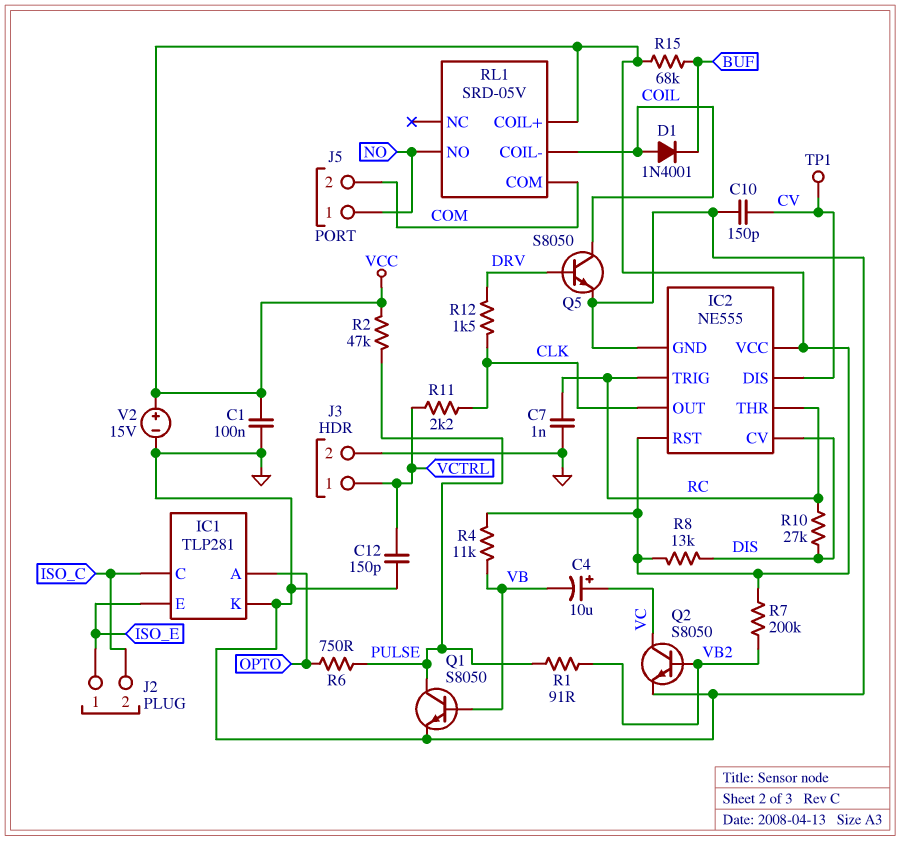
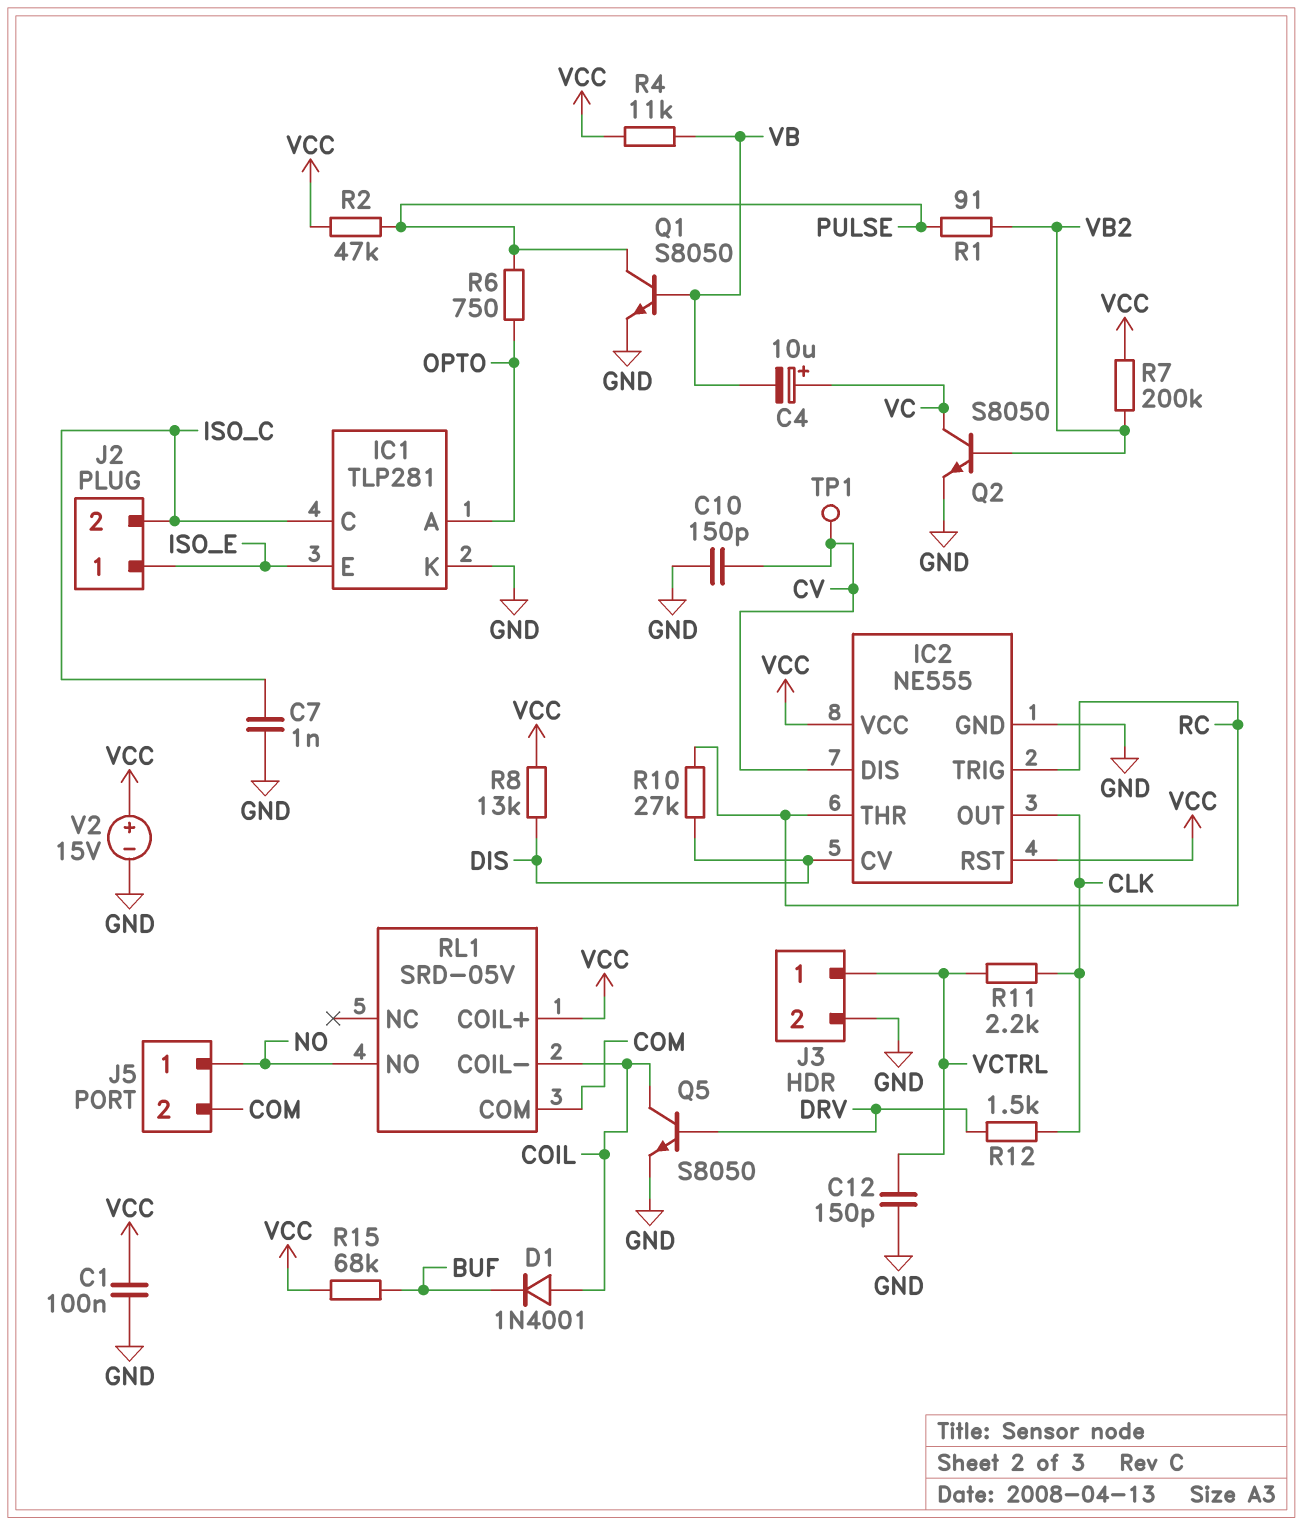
C7: 1nF (GND, RC) -> 1nF (GND, ISO_C)

